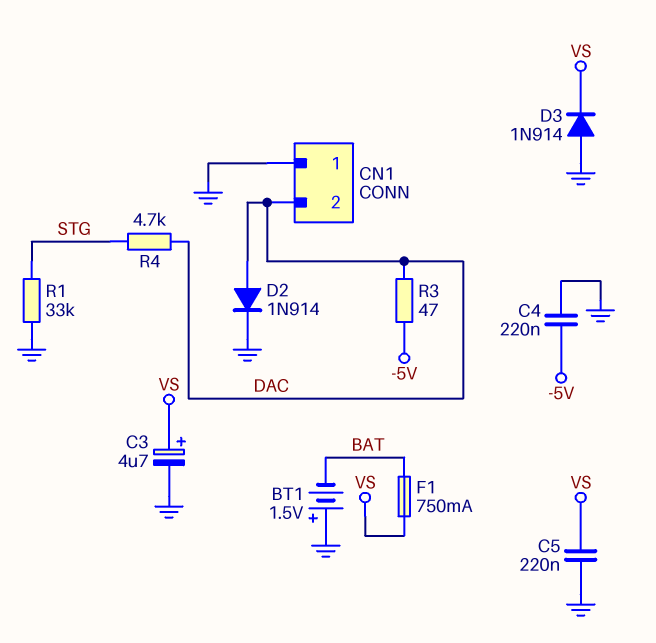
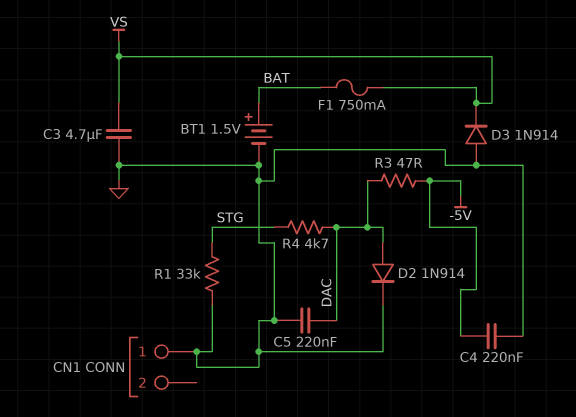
BT1: 1.5V (plus GND, minus BAT) -> 1.5V (plus BAT, minus GND)
C3: 4.7uF (plus VS, minus GND) -> 4.7uF (GND, VS)
C5: 220nF (GND, VS) -> 220nF (DAC, GND)
CN1 pin 2: DAC -> none

